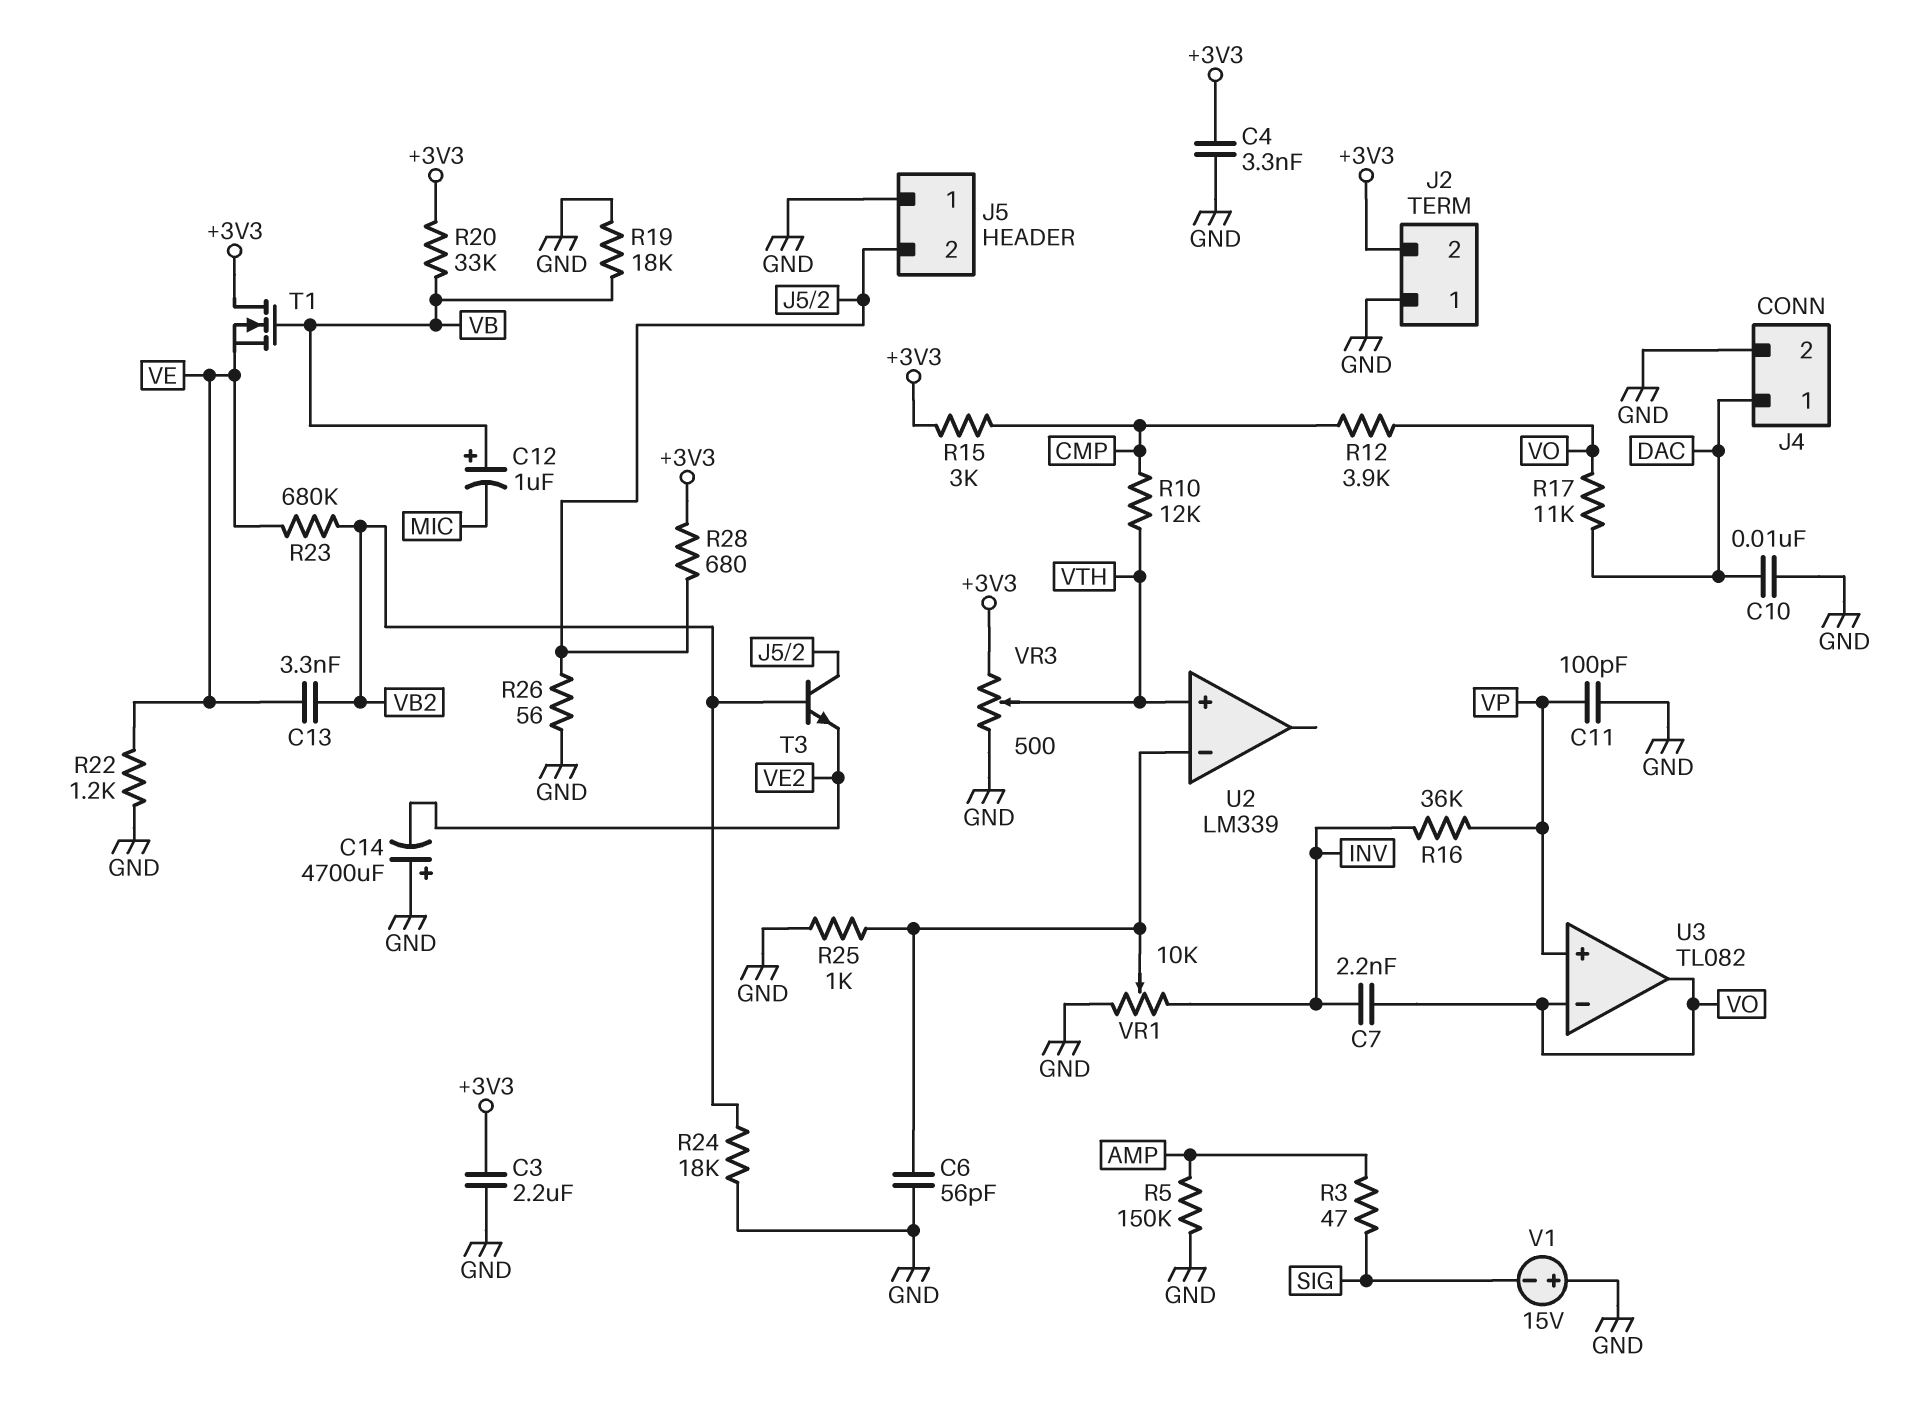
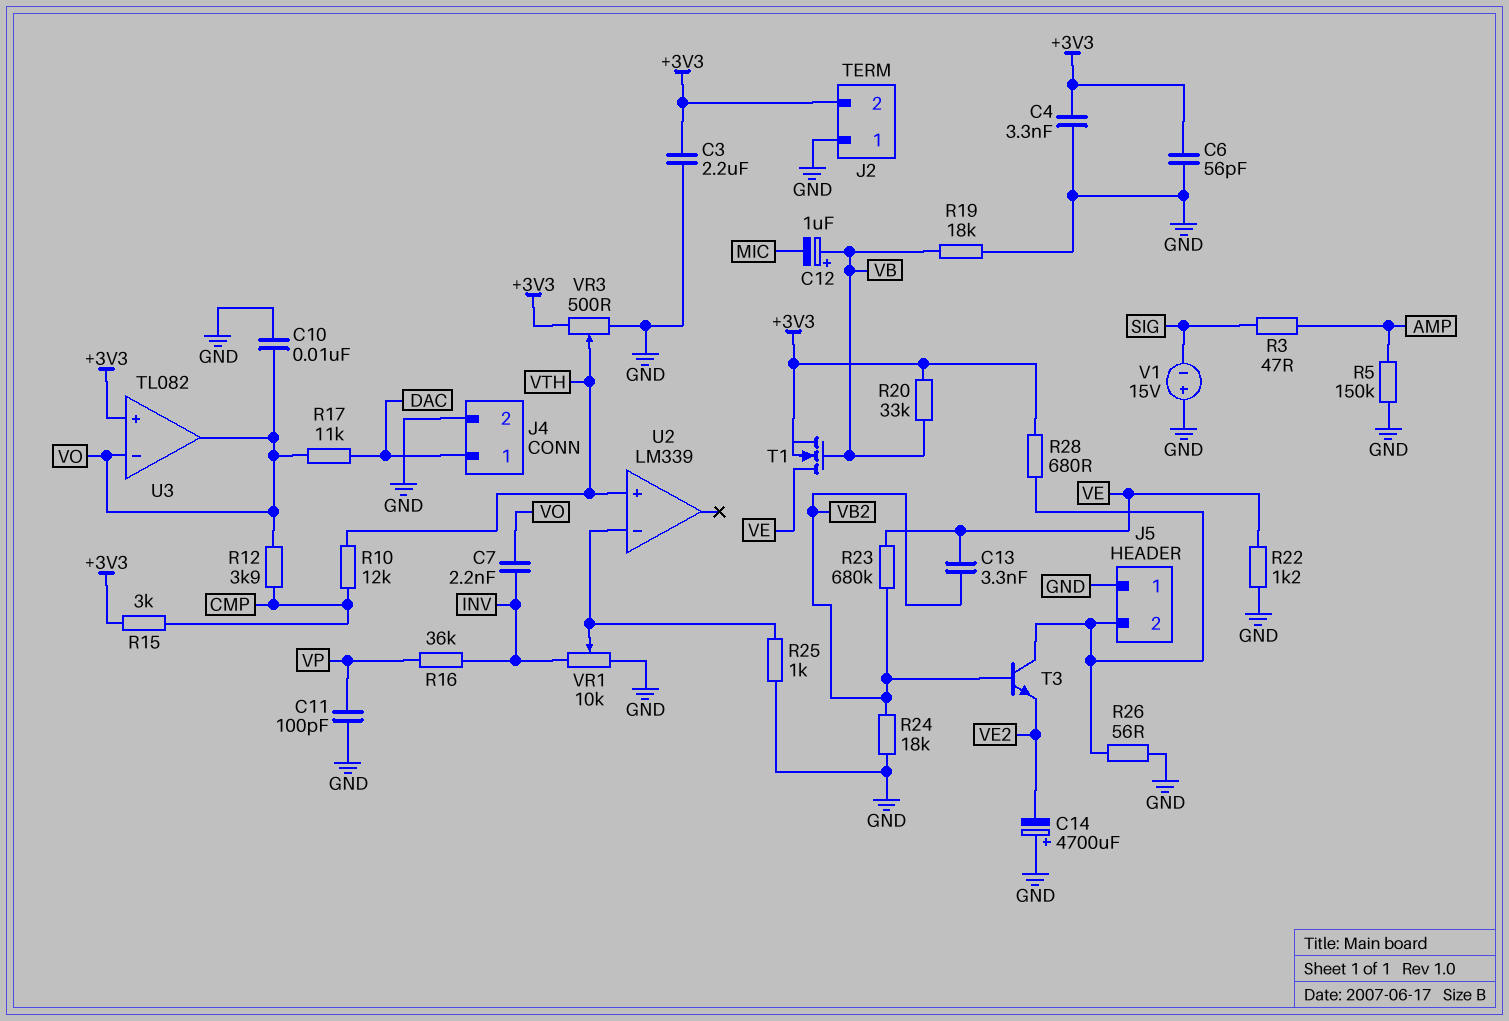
C6: 56pF (GND, U2/in-) -> 56pF (+3V3, GND)
C10: 10nF (DAC, GND) -> 10nF (GND, VO)
T1: NMOS (G VB, D +3V3, S VE) -> NMOS (G VB, D VE, S +3V3)
U3 pin in+: VP -> +3V3

